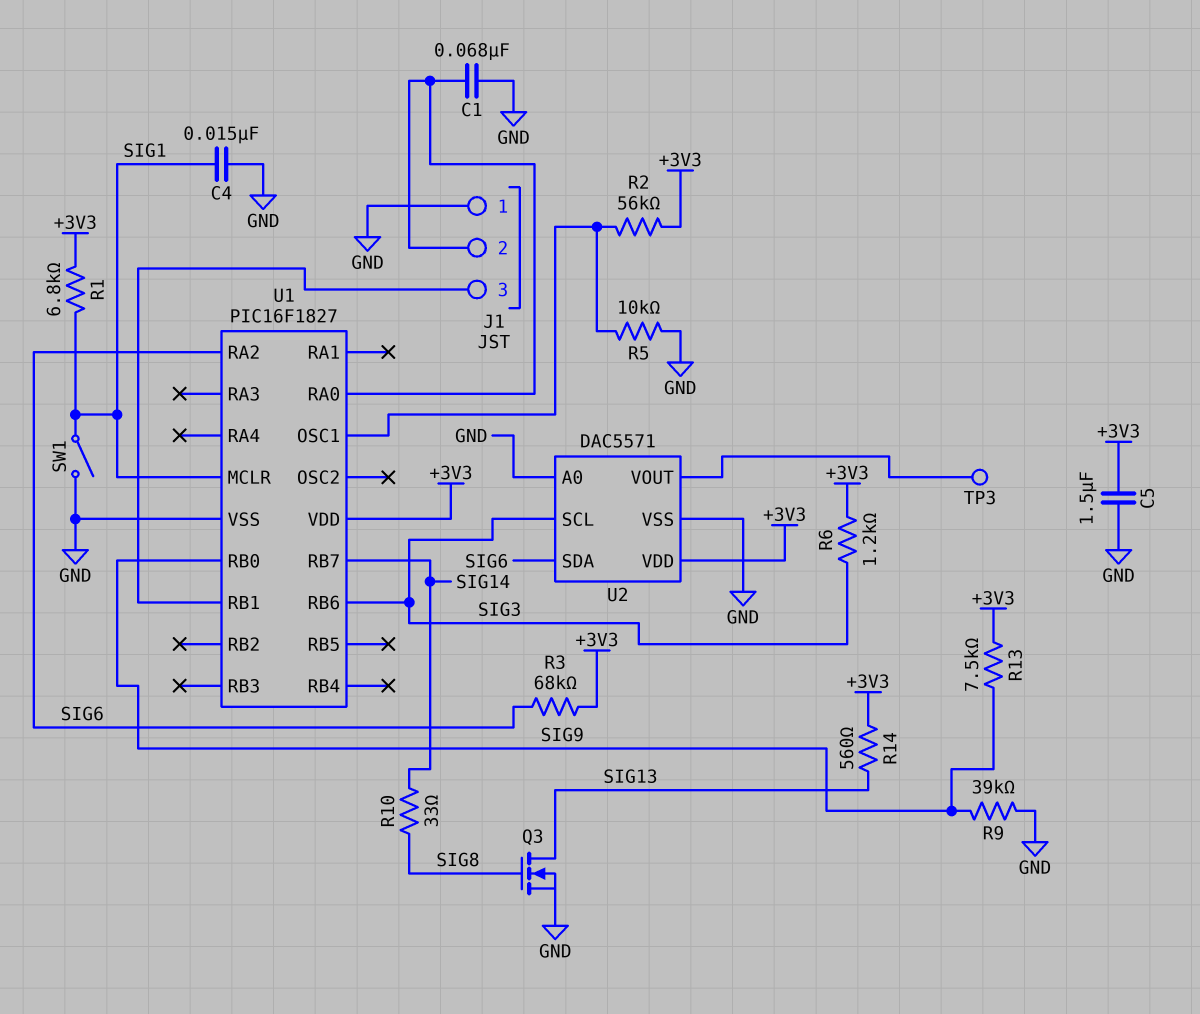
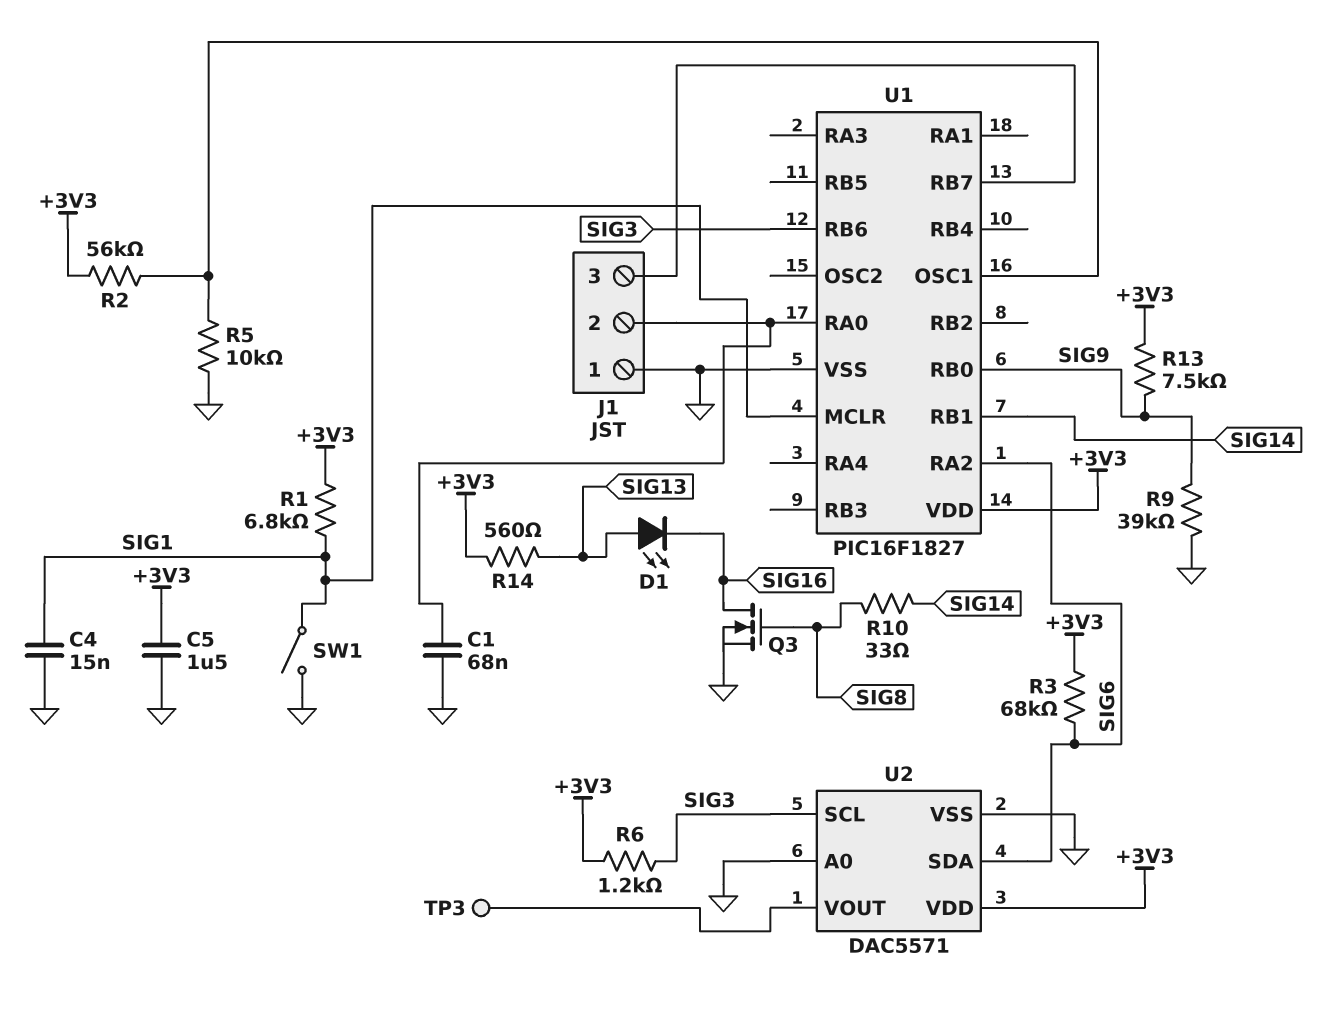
D1: none -> LED (A SIG13, K SIG16)
Q3: NMOS (G SIG8, D SIG13, S GND) -> NMOS (G SIG8, D SIG16, S GND)
U1 pin RB1: J1/3 -> SIG14
U1 pin RB7: SIG14 -> J1/3

